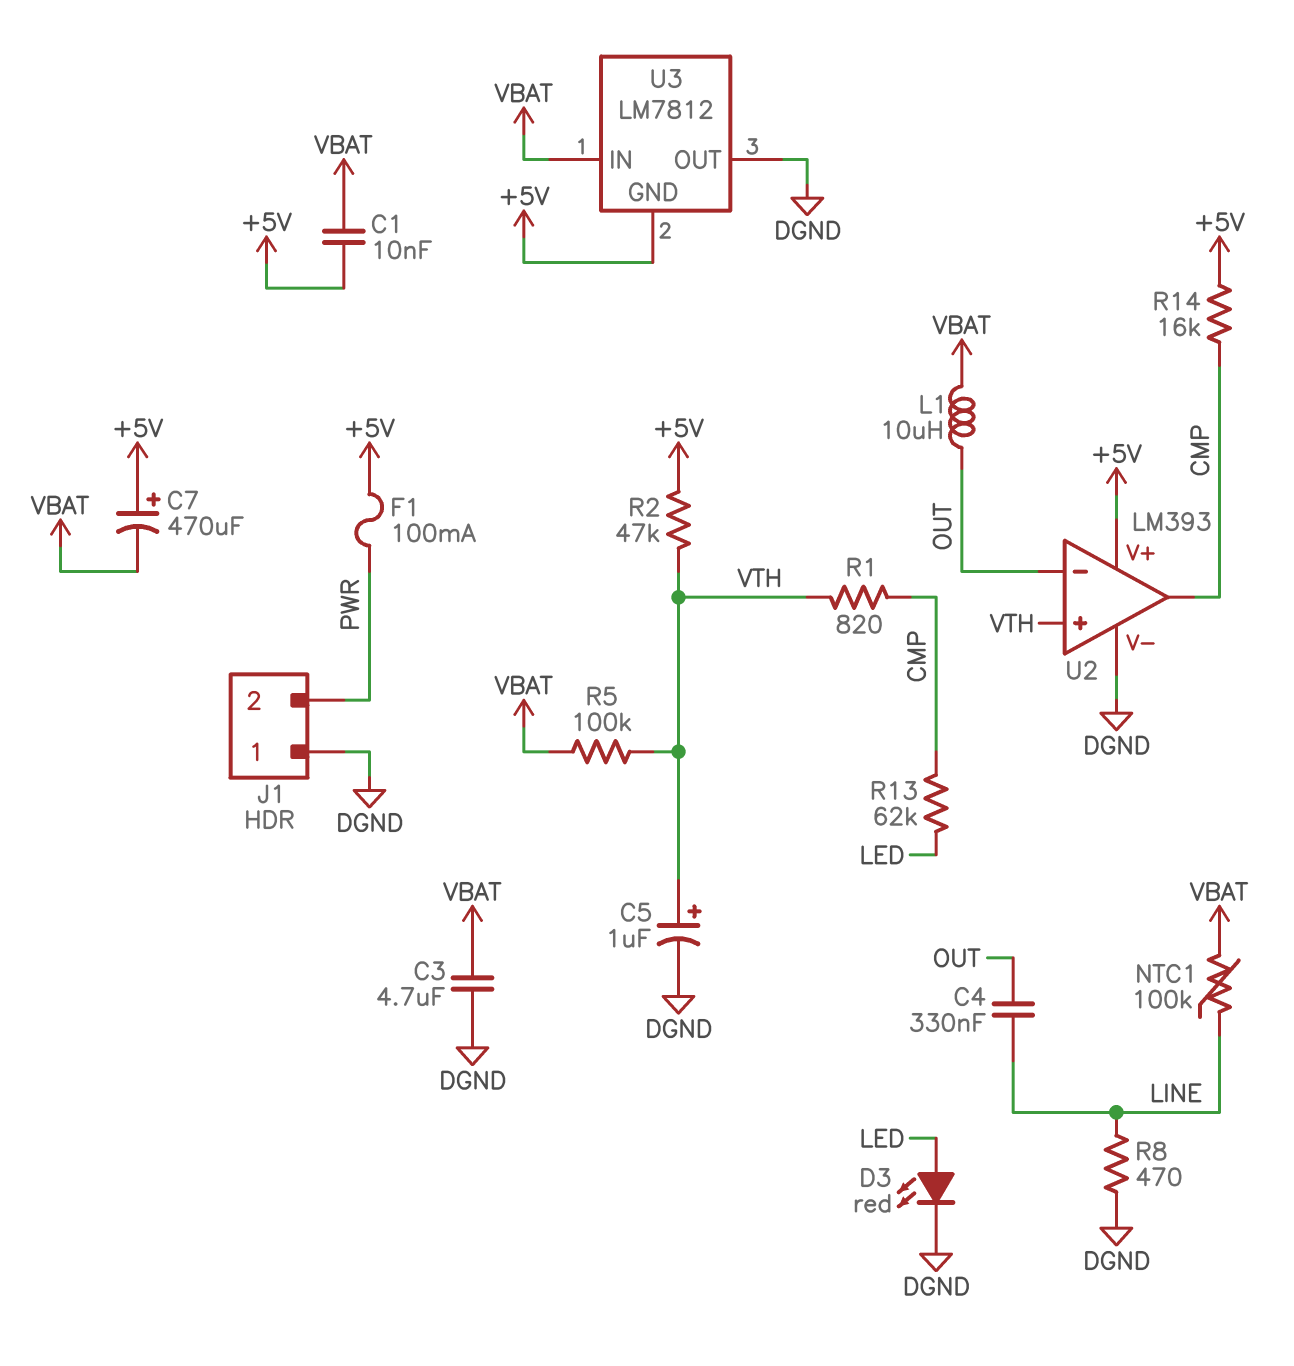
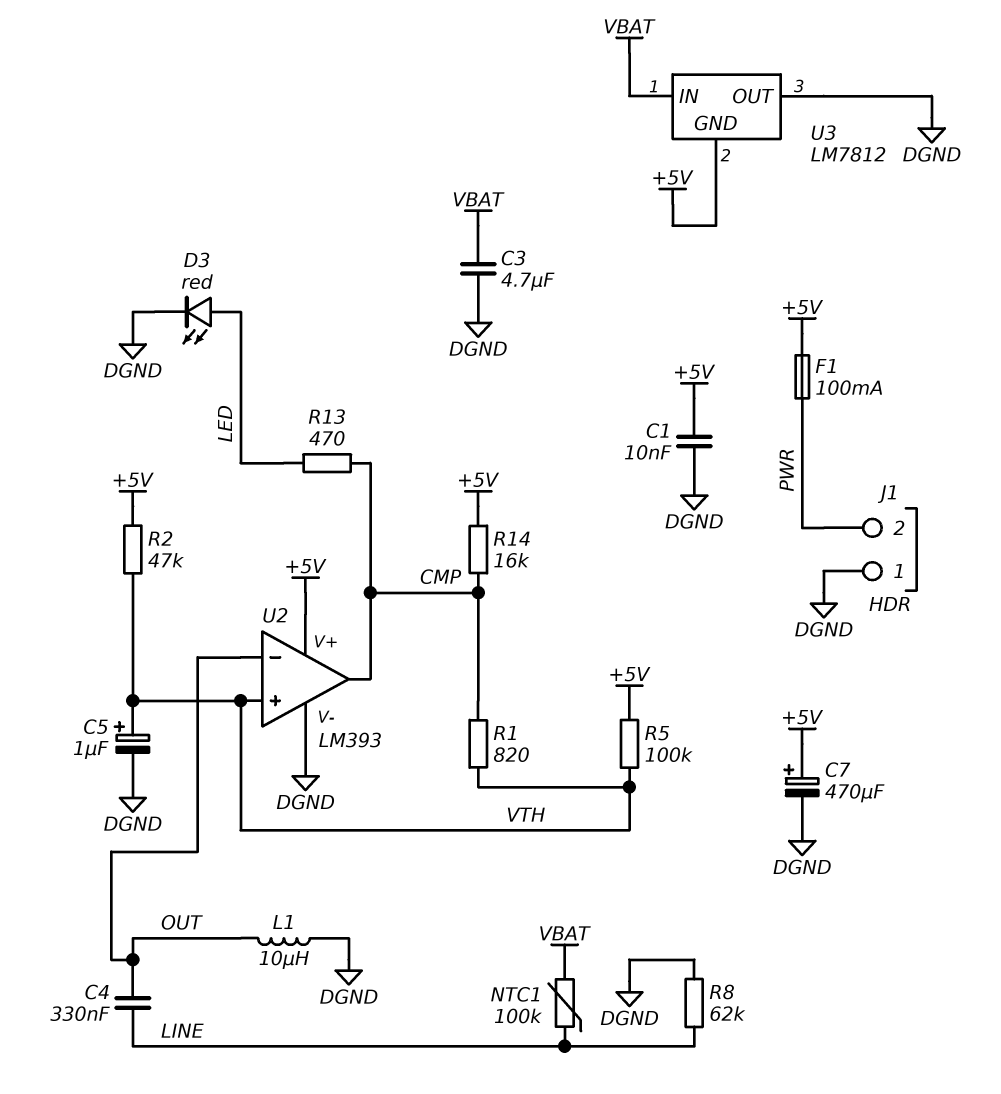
C1: 10nF (+5V, VBAT) -> 10nF (+5V, DGND)
C7: 470uF (plus +5V, minus VBAT) -> 470uF (plus +5V, minus DGND)
L1: 10uH (OUT, VBAT) -> 10uH (DGND, OUT)
R5: 100k (VBAT, VTH) -> 100k (+5V, VTH)
R8: 470 (DGND, LINE) -> 62k (DGND, LINE)
R13: 62k (CMP, LED) -> 470 (CMP, LED)

